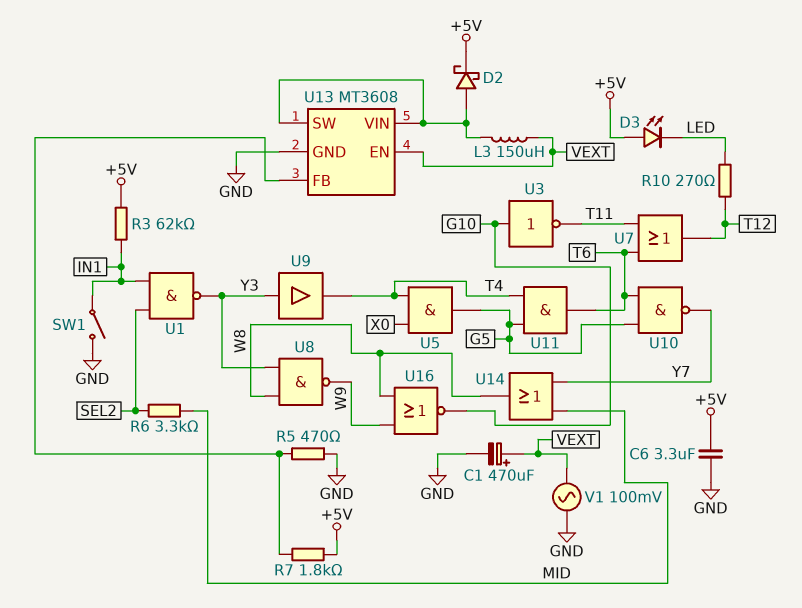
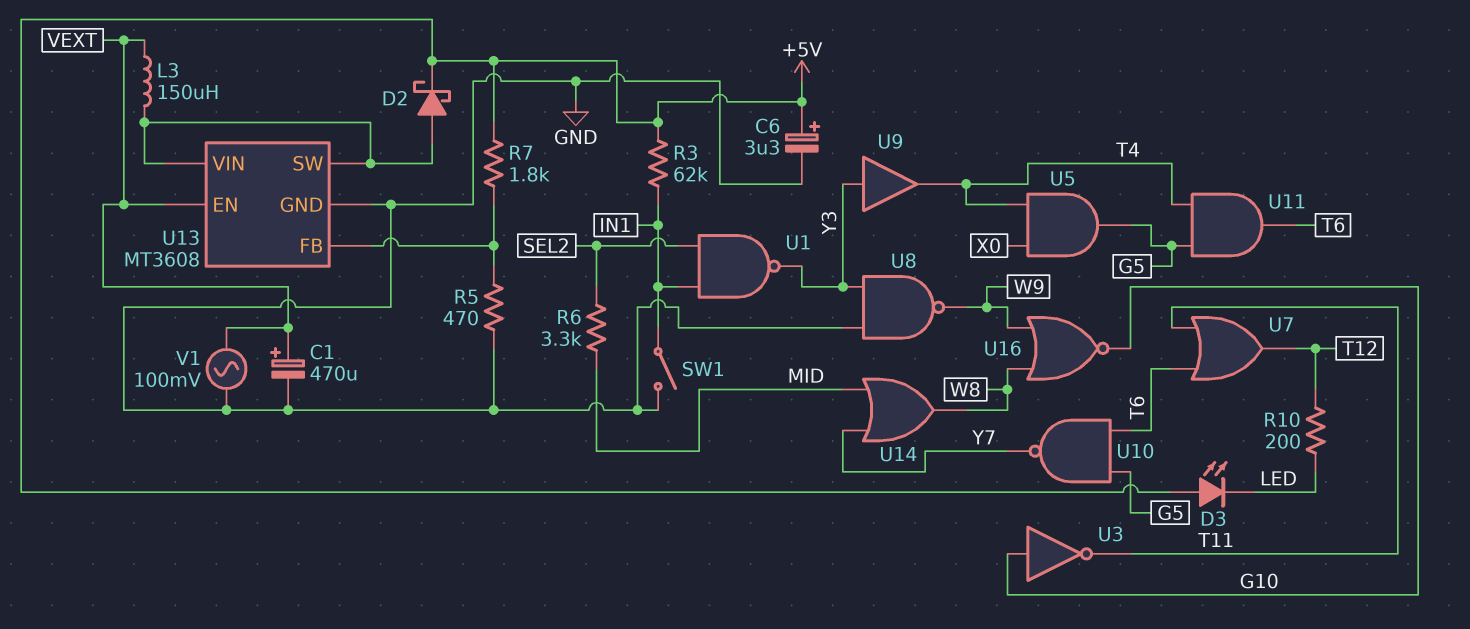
C6: 3.3uF (+5V, GND) -> 3.3uF (plus +5V, minus GND)
R10: 270 (LED, T12) -> 200 (LED, T12)
U8: NAND (in W8, in Y3, out W9) -> NAND (in GND, in Y3, out W9)

